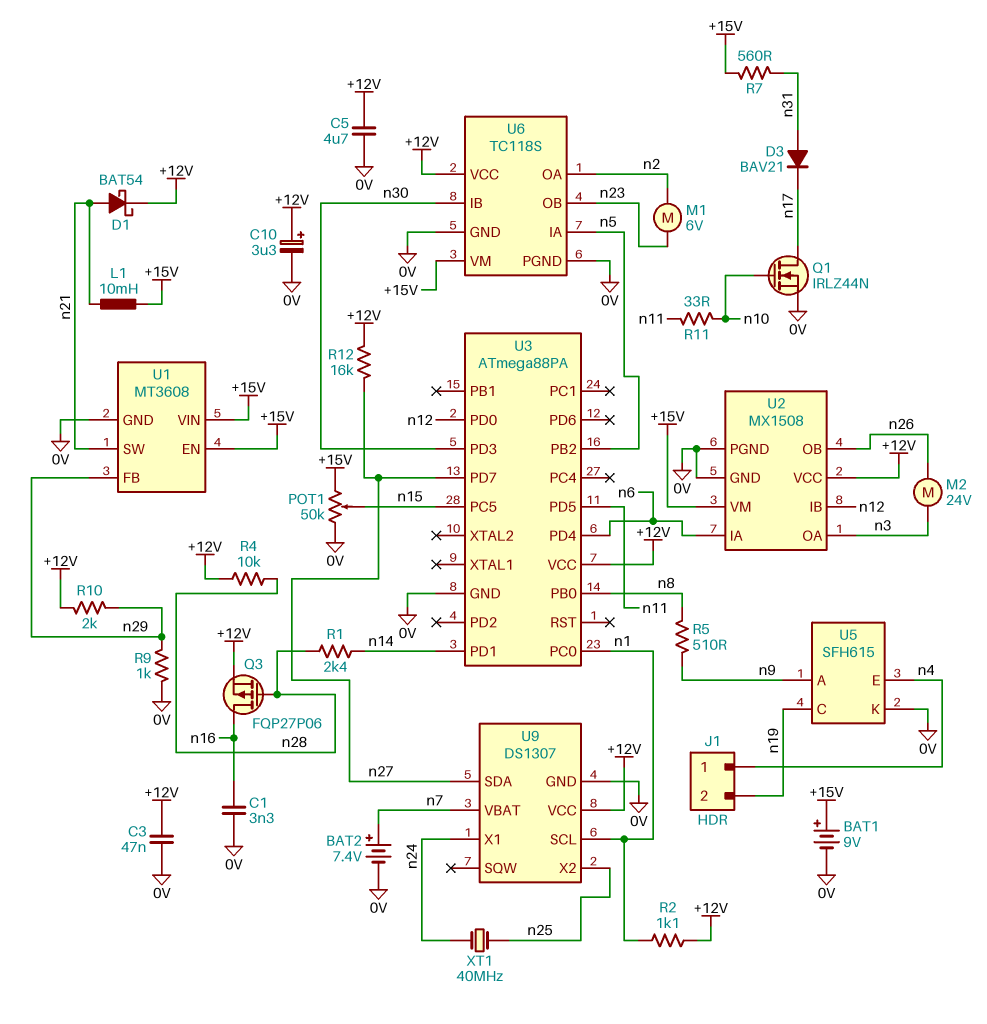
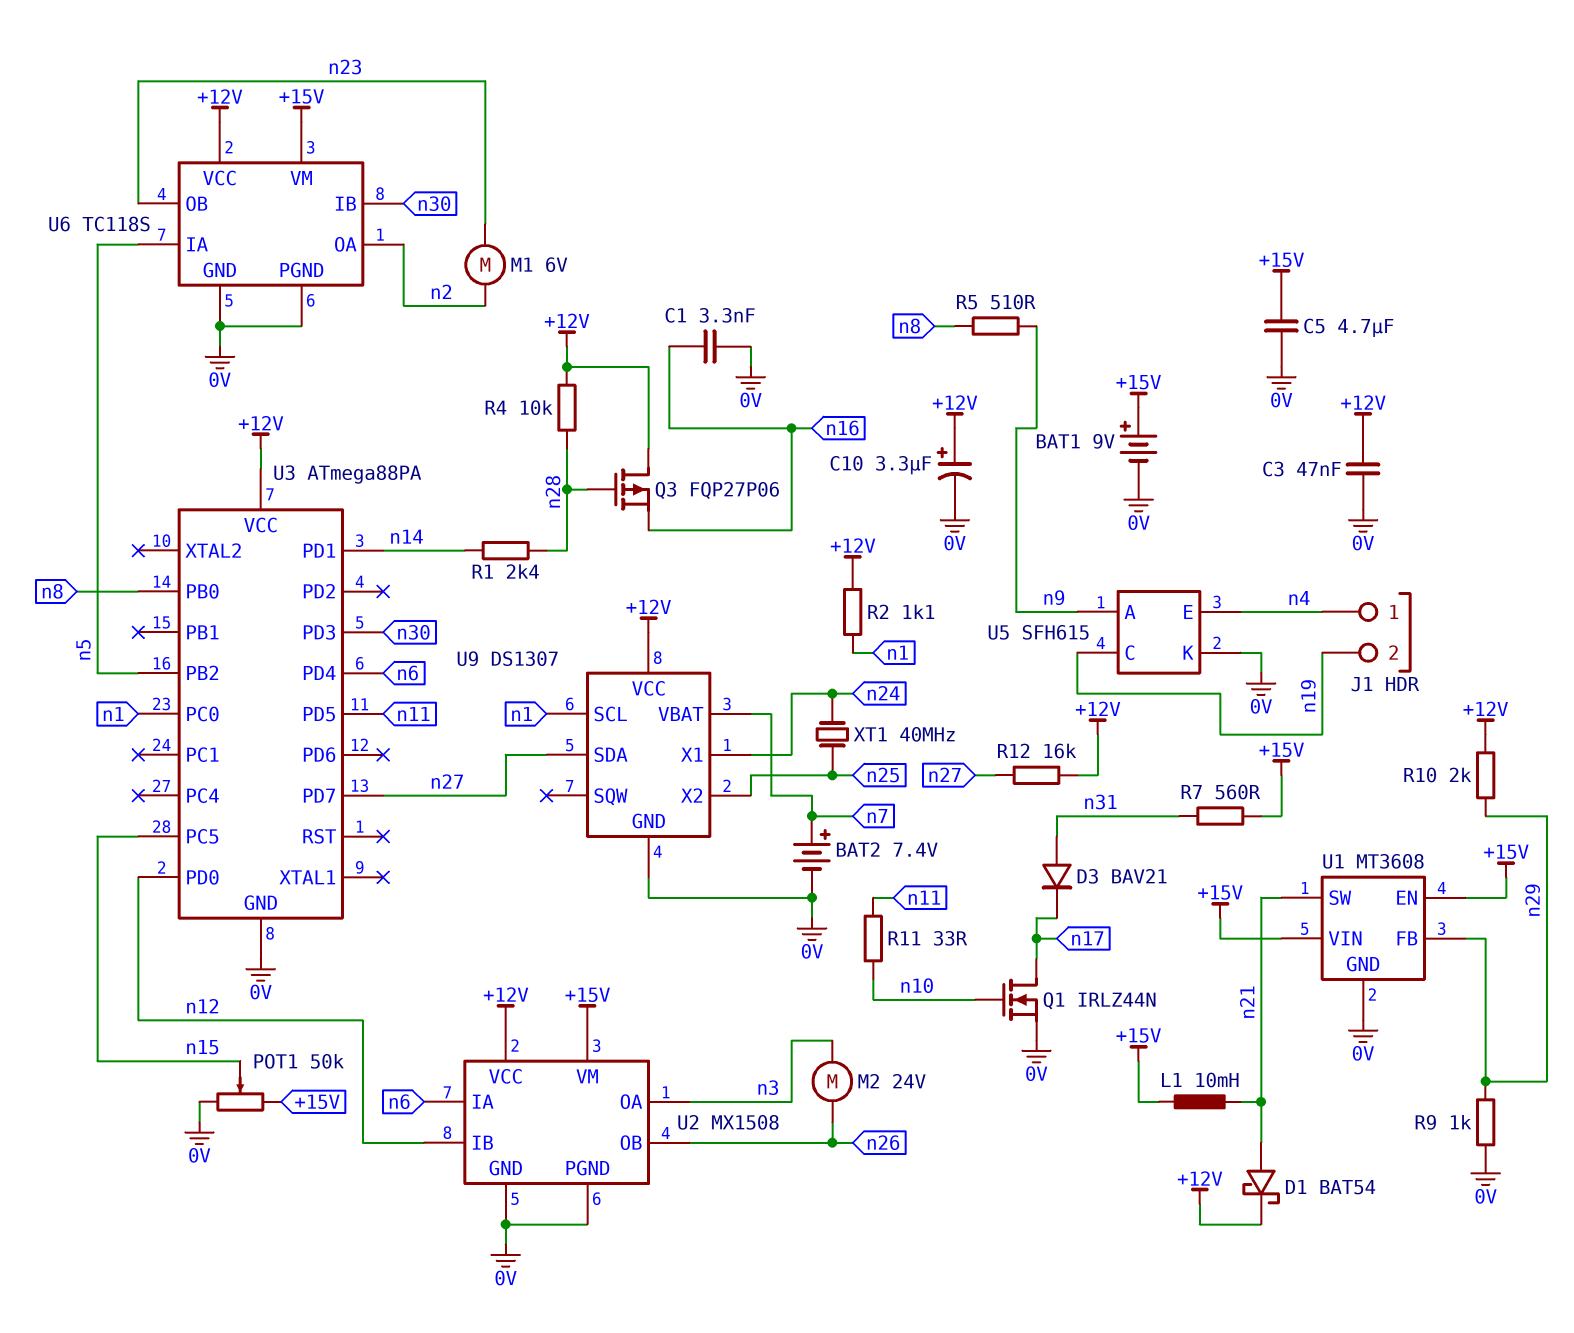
C5: 4.7uF (+12V, 0V) -> 4.7uF (+15V, 0V)
Q3: PMOS FQP27P06 (G n28, D n16, S +12V) -> PMOS FQP27P06 (G n28, D +12V, S n16)

